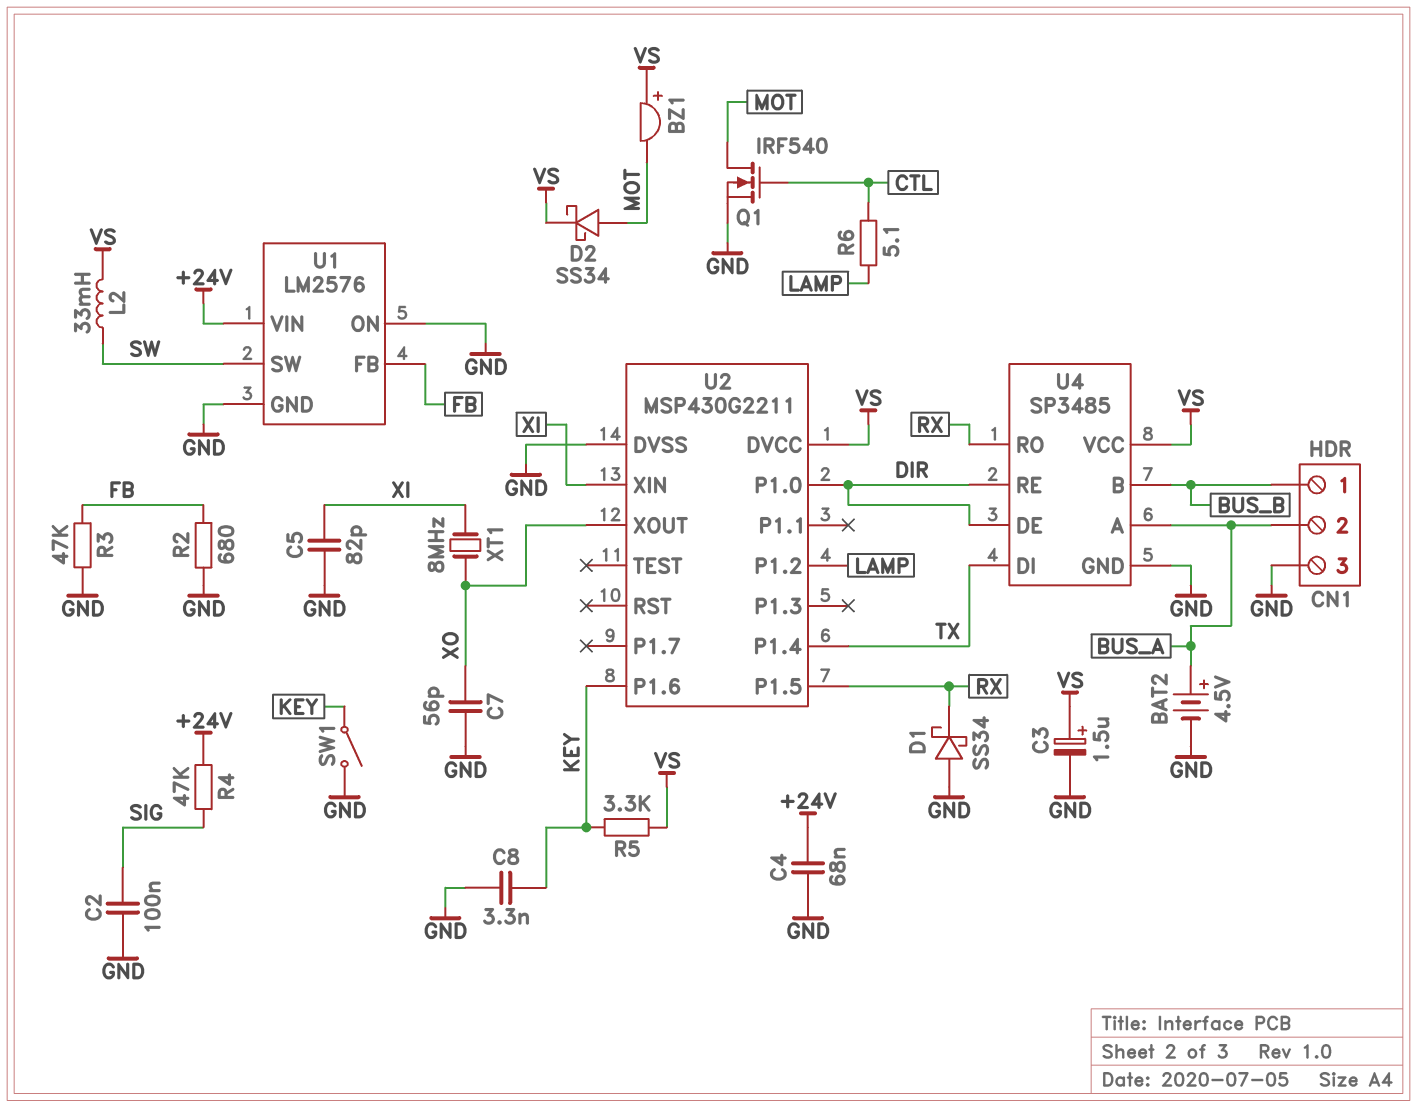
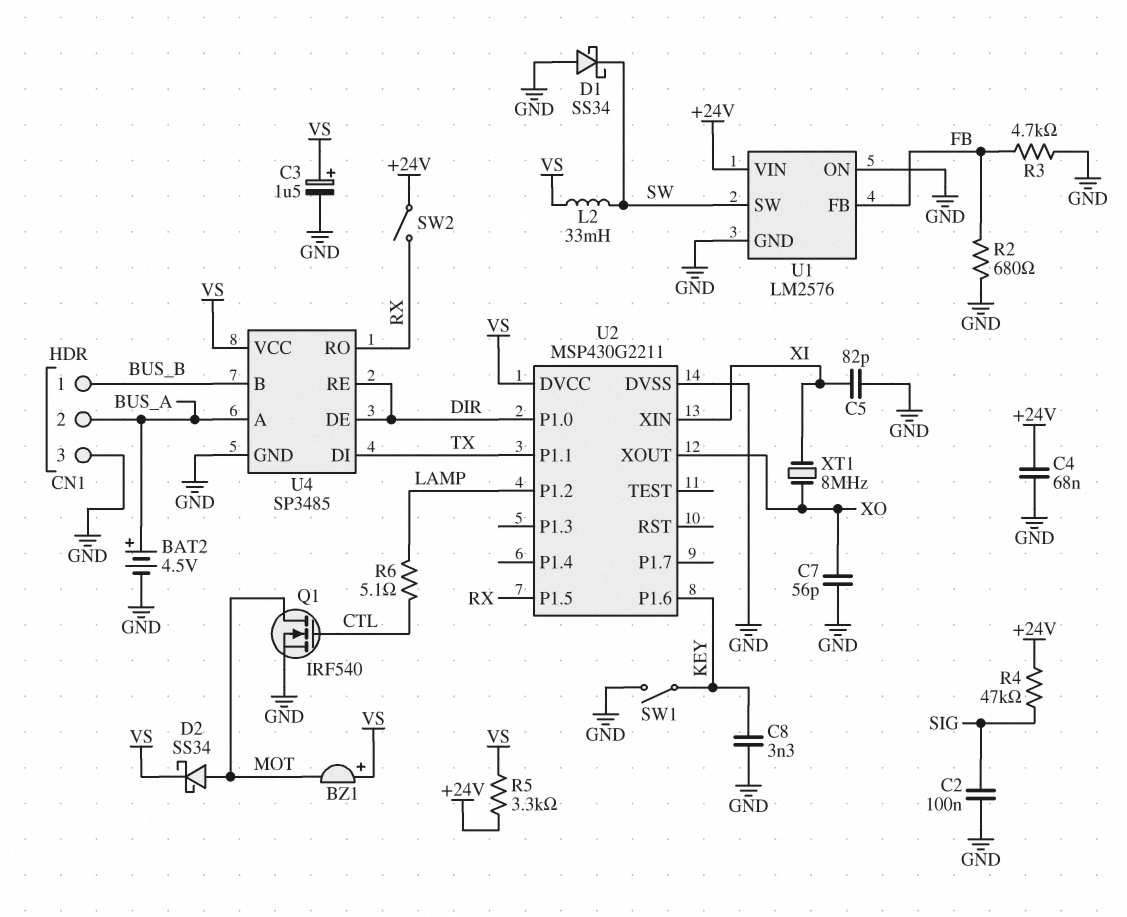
D1: schottky SS34 (A GND, K RX) -> schottky SS34 (A GND, K SW)
R3: 47k (FB, GND) -> 4.7k (FB, GND)
R5: 3.3k (KEY, VS) -> 3.3k (+24V, VS)
SW2: none -> switch (+24V, RX)
U2 pin P1.1: none -> TX
U2 pin P1.4: TX -> none

